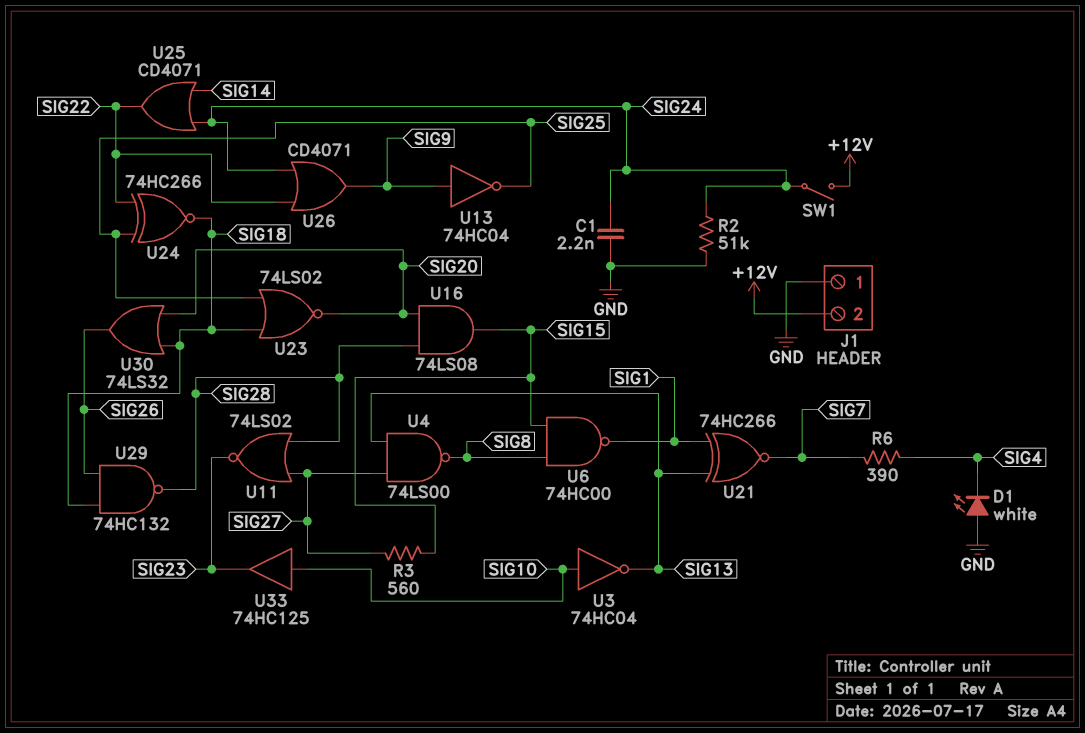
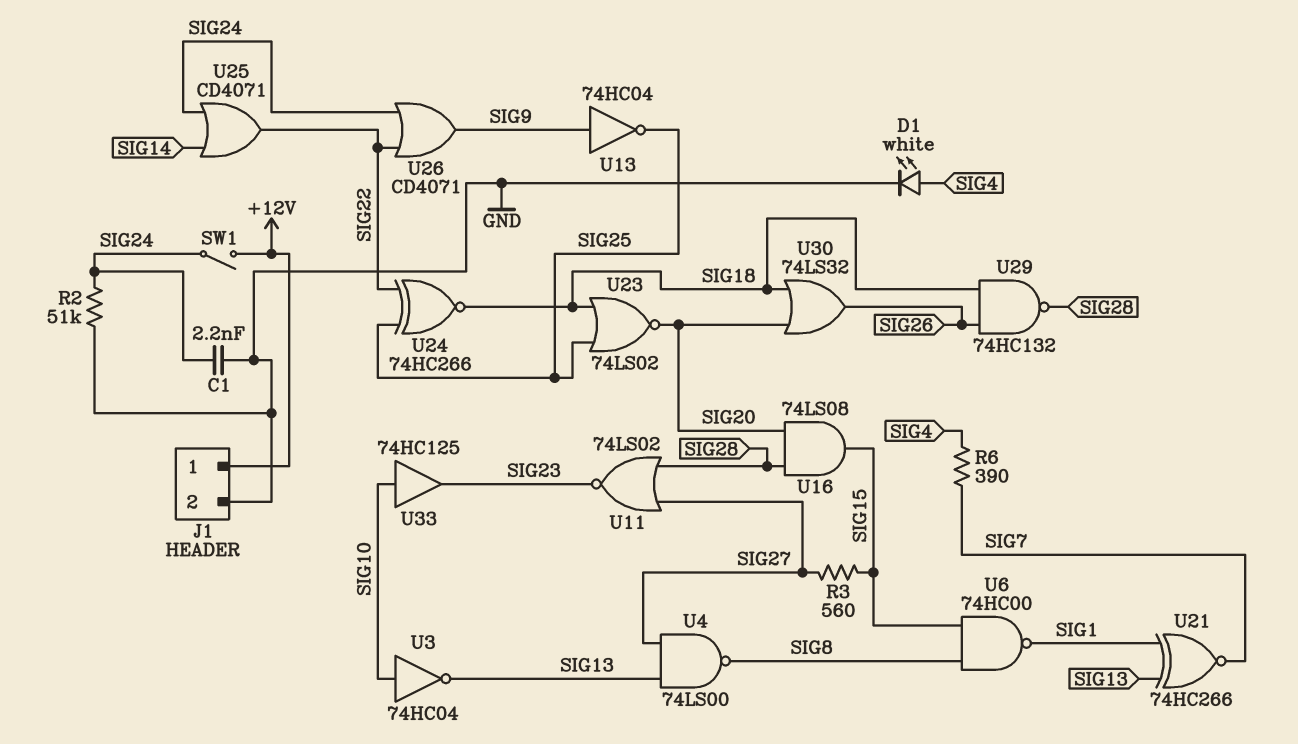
D1: LED white (A GND, K SIG4) -> LED white (A SIG4, K GND)
J1 pin 1: GND -> +12V
J1 pin 2: +12V -> GND

